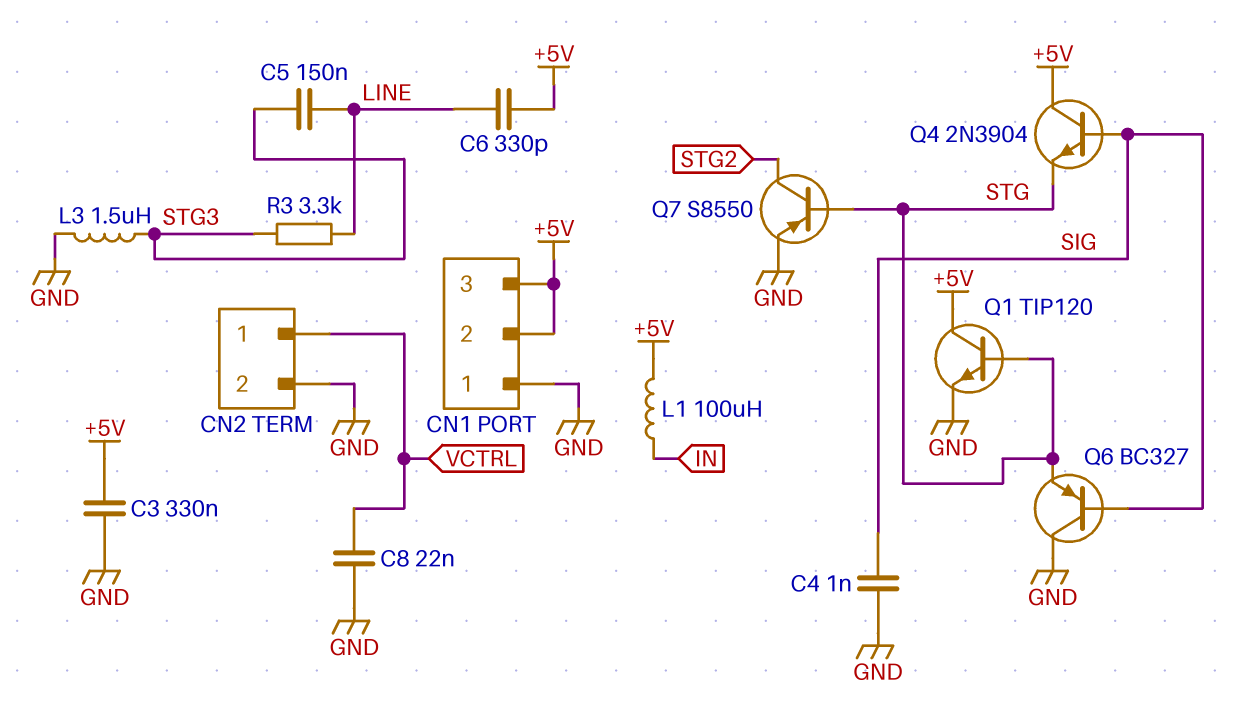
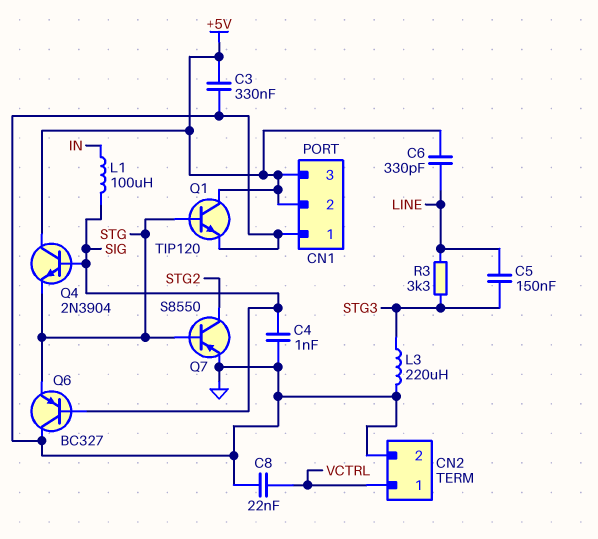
L1: 100uH (+5V, IN) -> 100uH (IN, SIG)
L3: 1.5uH (GND, STG3) -> 220uH (GND, STG3)

